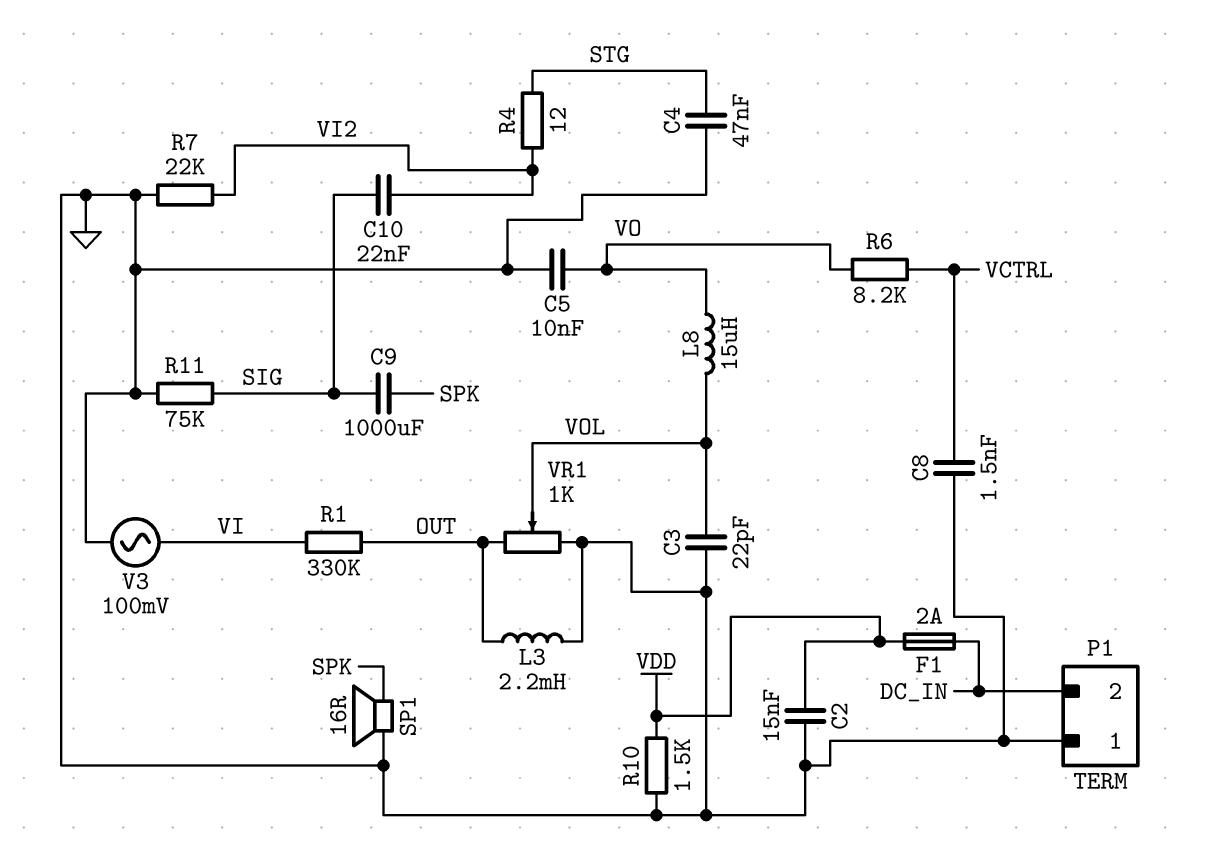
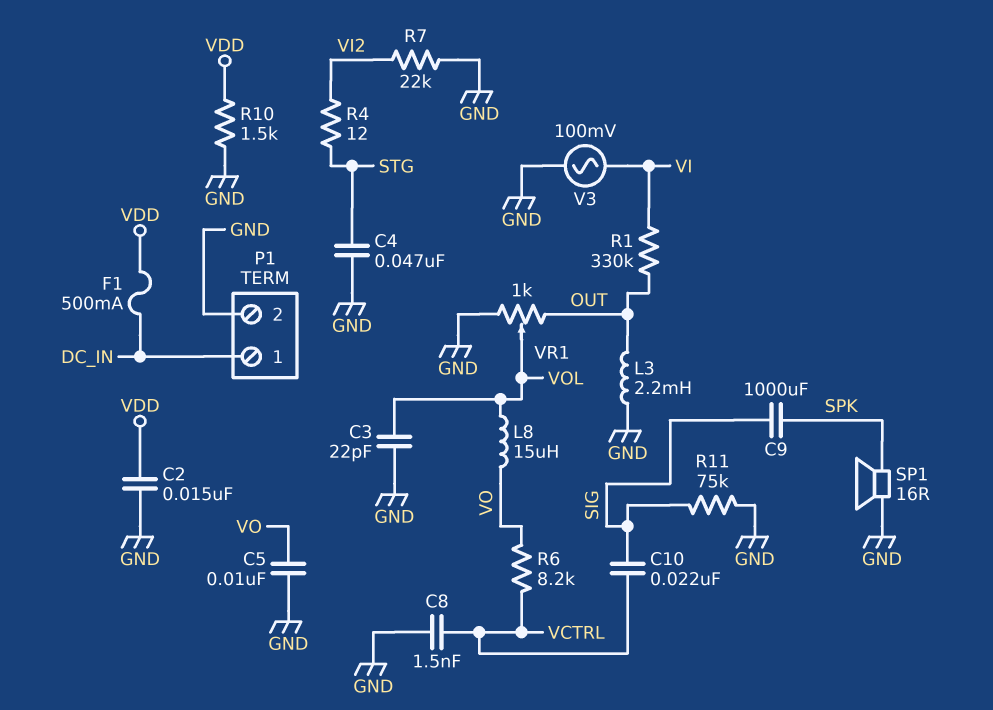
C10: 22nF (SIG, VI2) -> 22nF (SIG, VCTRL)
F1: 2A (DC_IN, VDD) -> 500mA (DC_IN, VDD)
P1 pin 1: GND -> DC_IN
P1 pin 2: DC_IN -> GND

